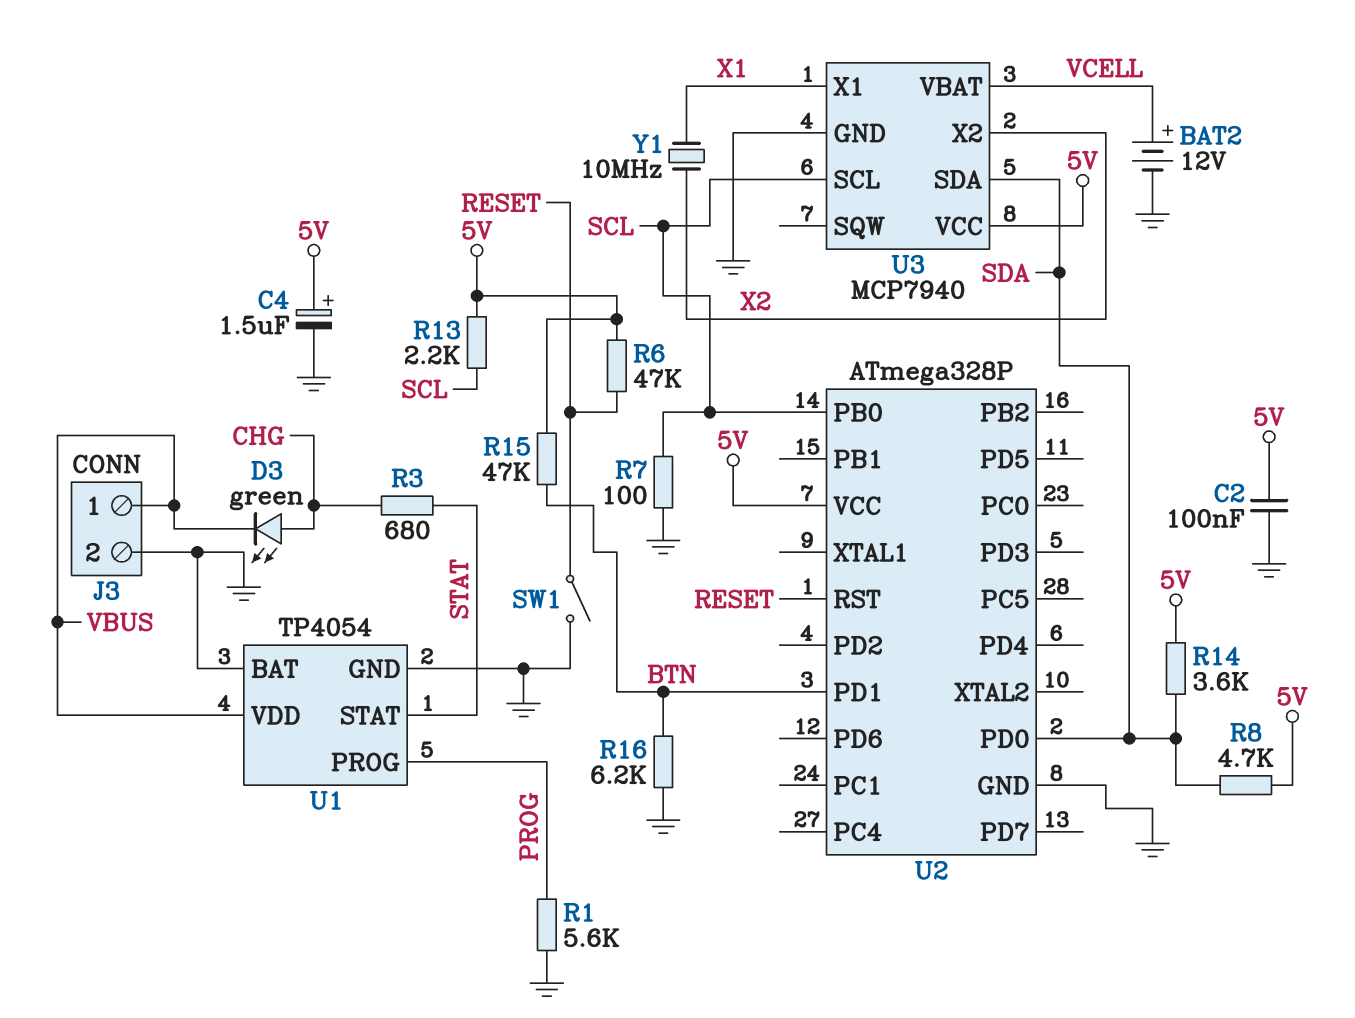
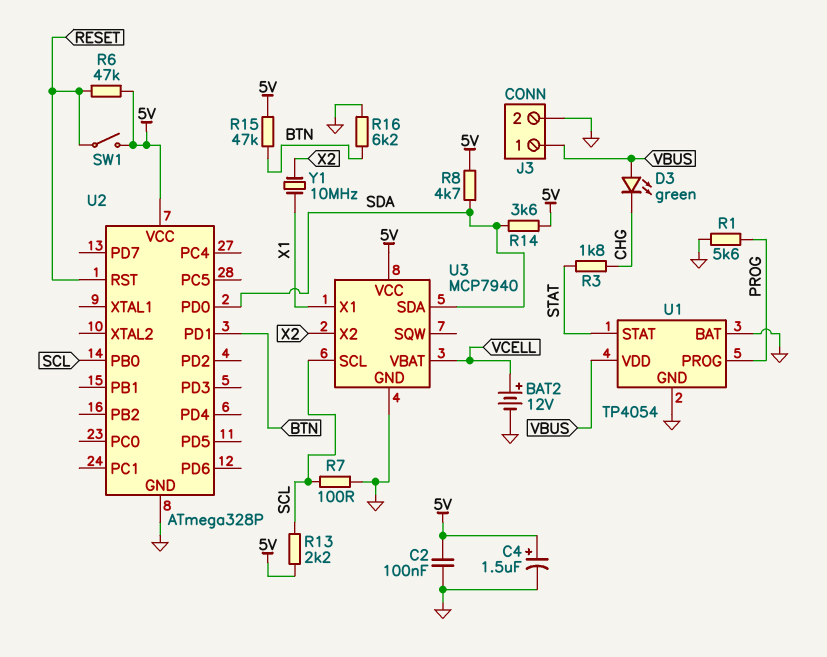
D3: LED green (A CHG, K VBUS) -> LED green (A VBUS, K CHG)
R3: 680 (CHG, STAT) -> 1.8k (CHG, STAT)
SW1: switch (GND, RESET) -> switch (5V, RESET)

